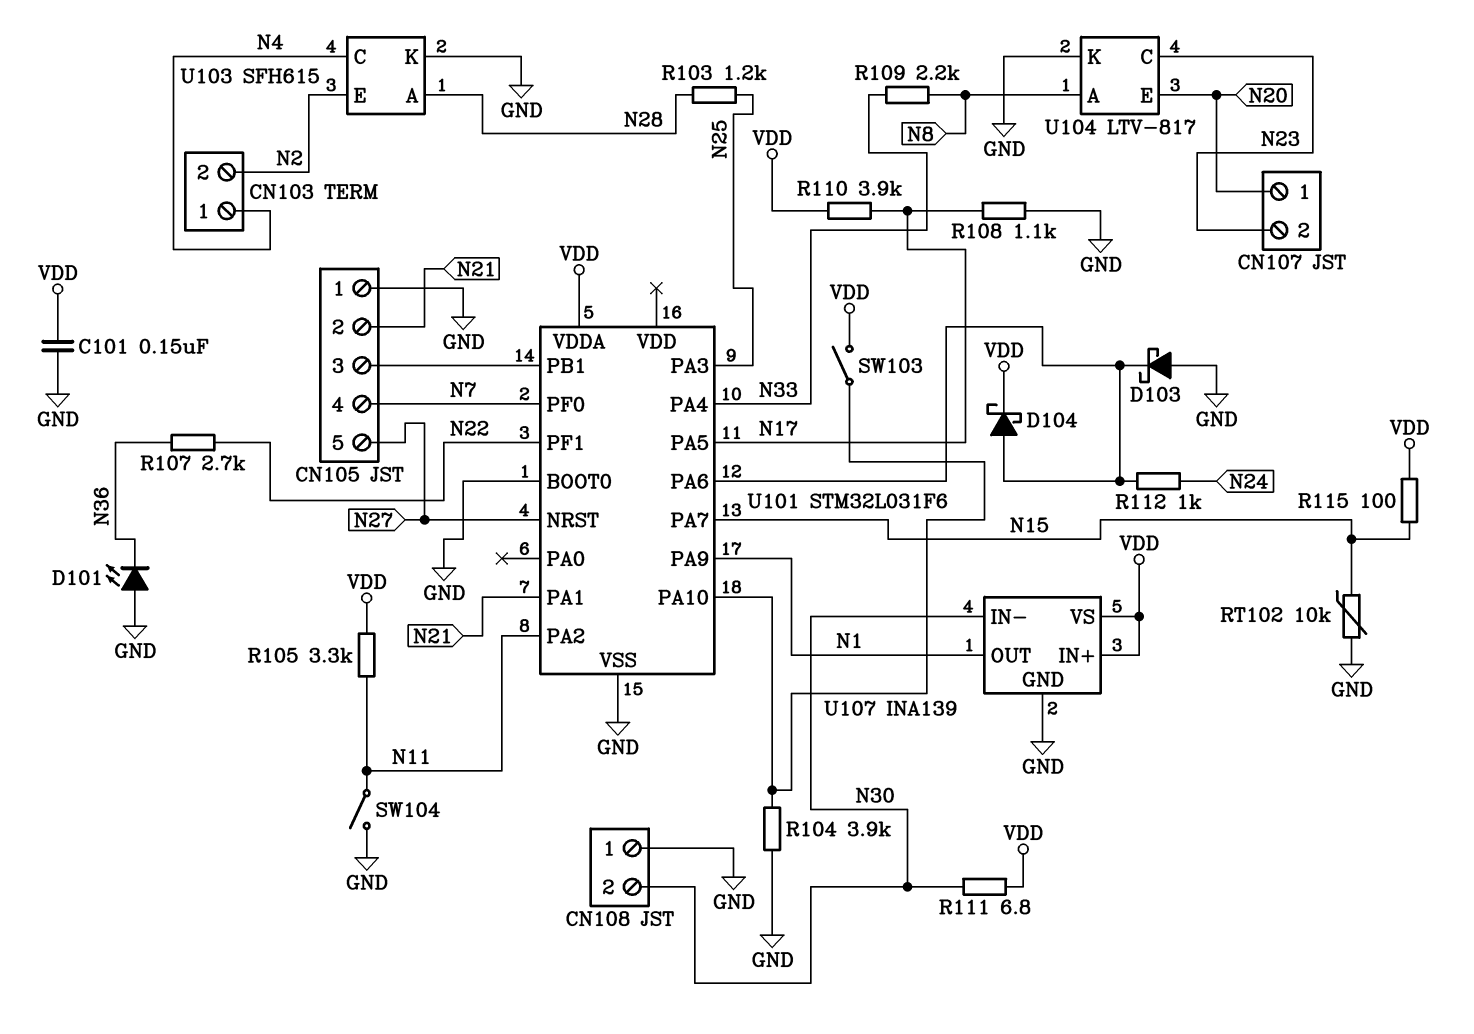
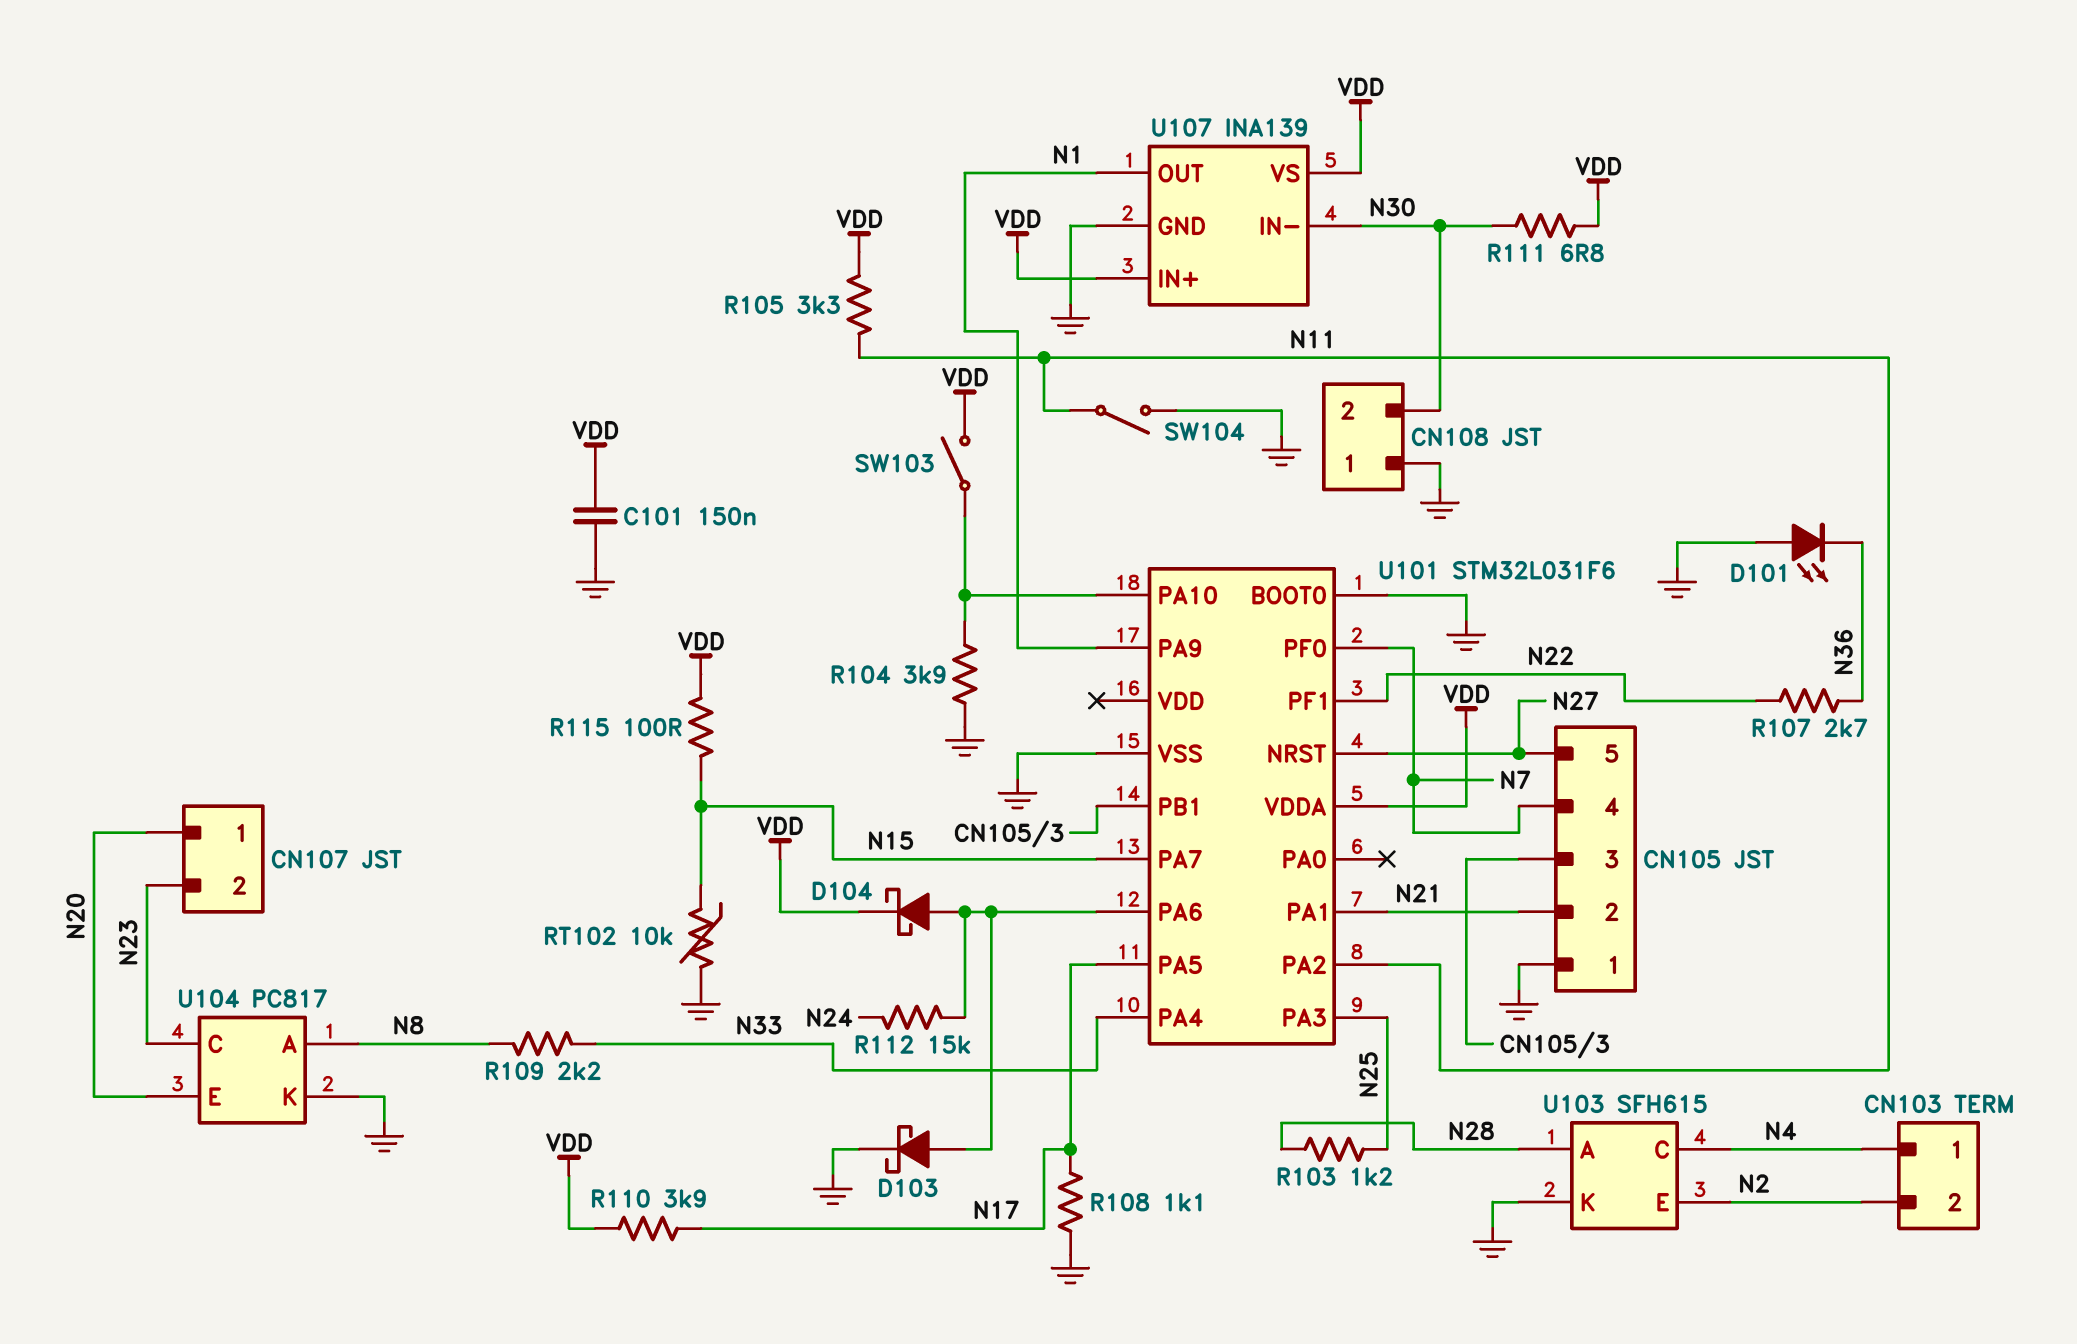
D103: schottky (A GND, K U101/PA6) -> schottky (A U101/PA6, K GND)
R112: 1k (N24, U101/PA6) -> 15k (N24, U101/PA6)
U104: LTV-817 -> PC817

